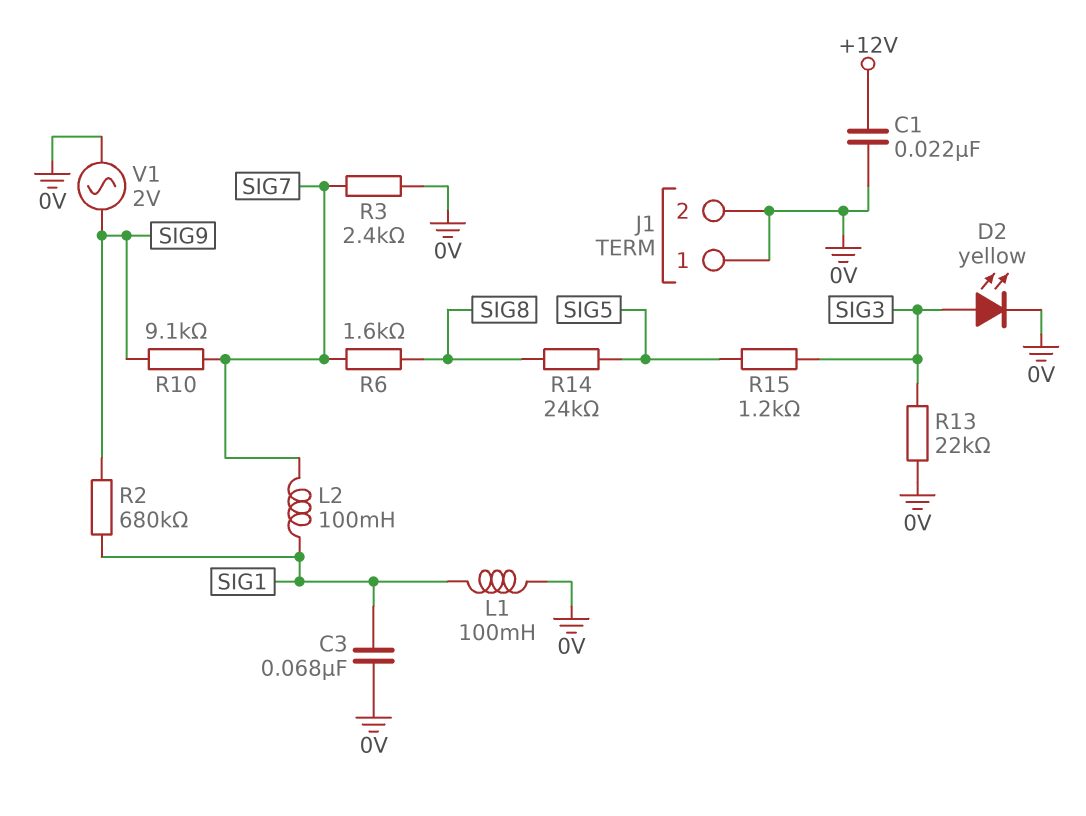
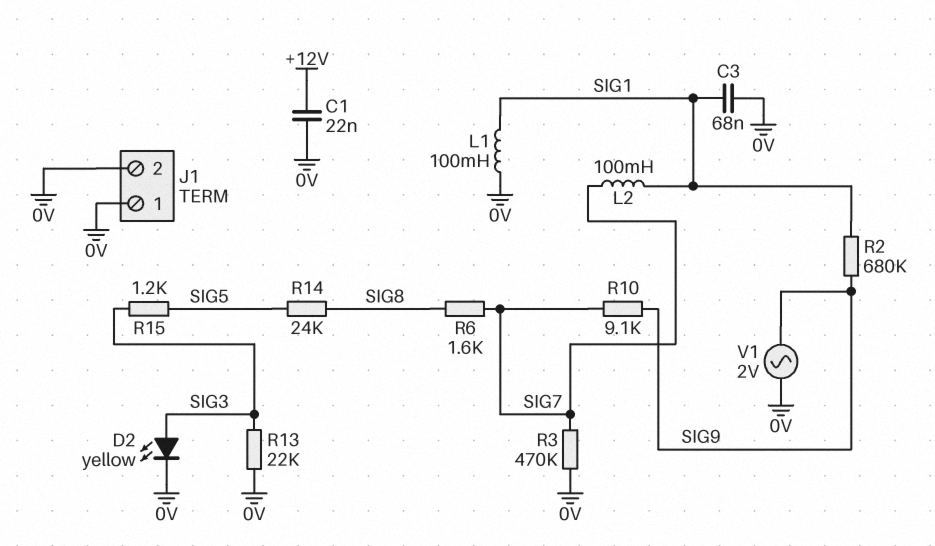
R3: 2.4k (0V, SIG7) -> 470k (0V, SIG7)

